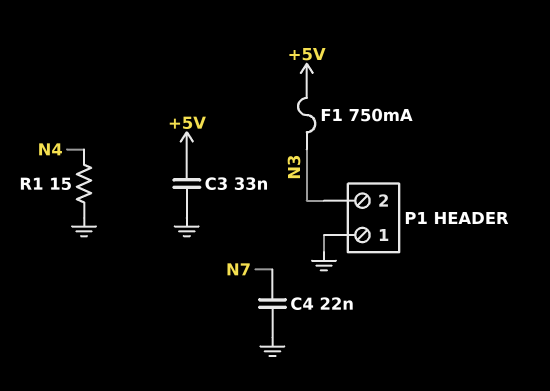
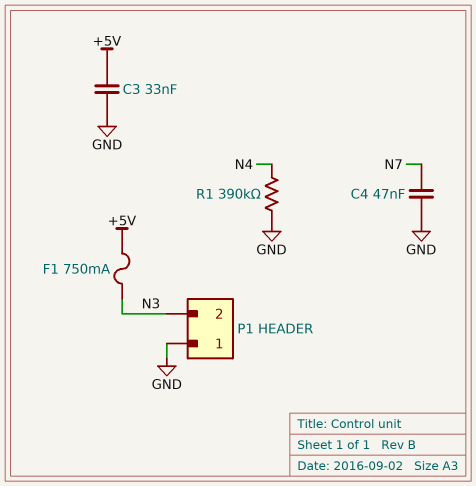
C4: 22nF (GND, N7) -> 47nF (GND, N7)
R1: 15 (GND, N4) -> 390k (GND, N4)

